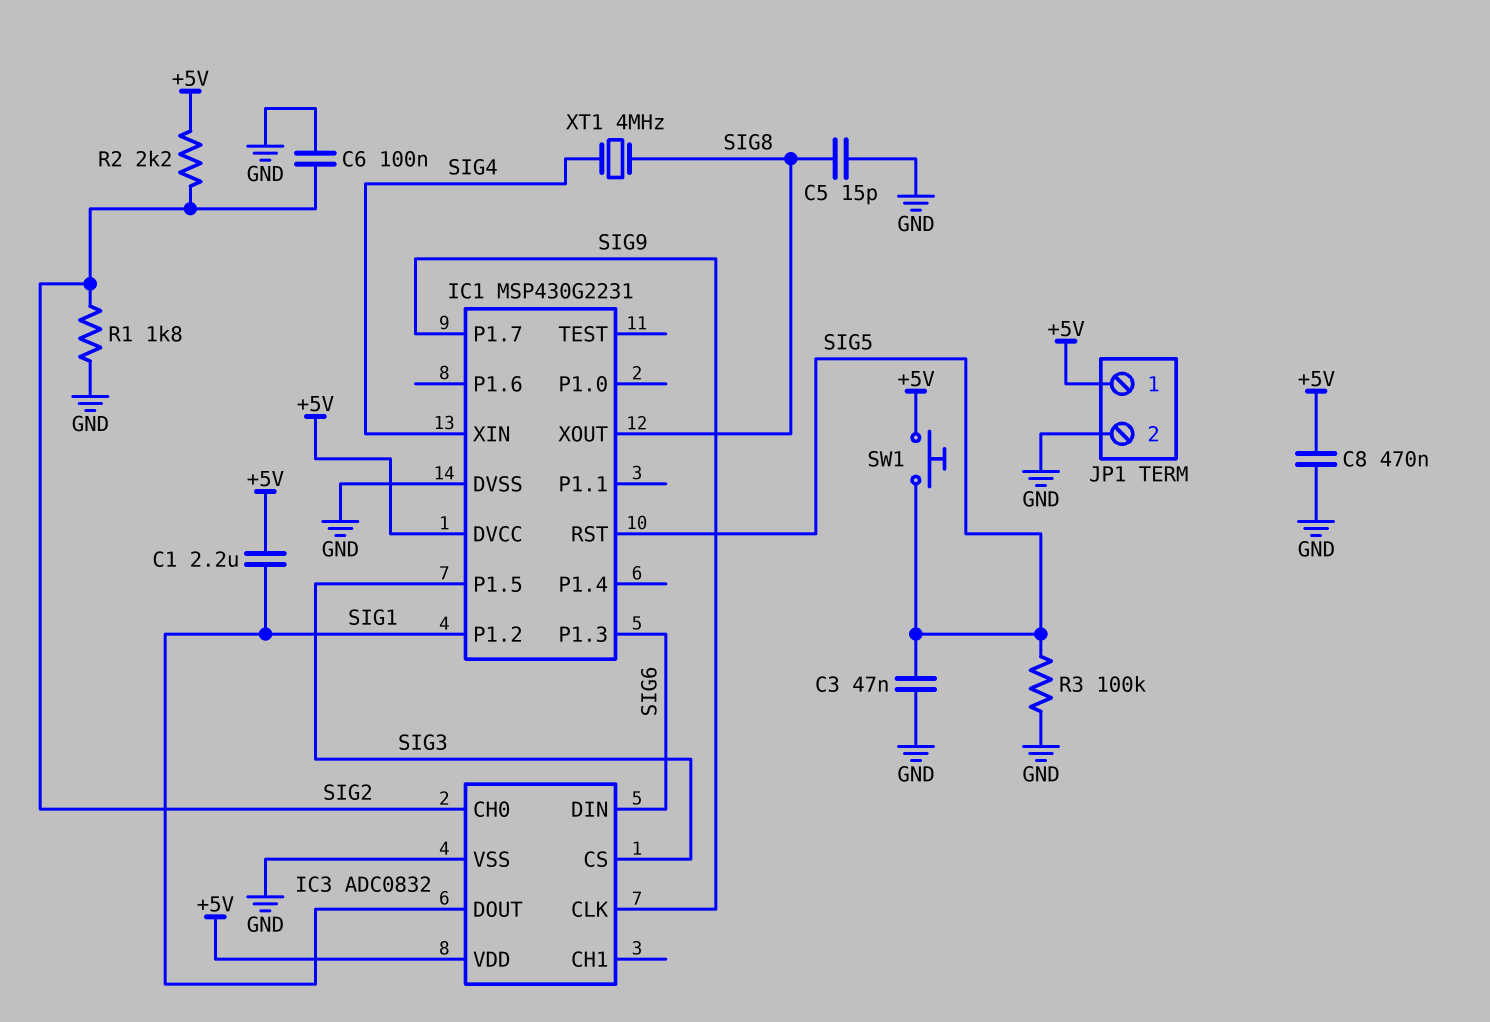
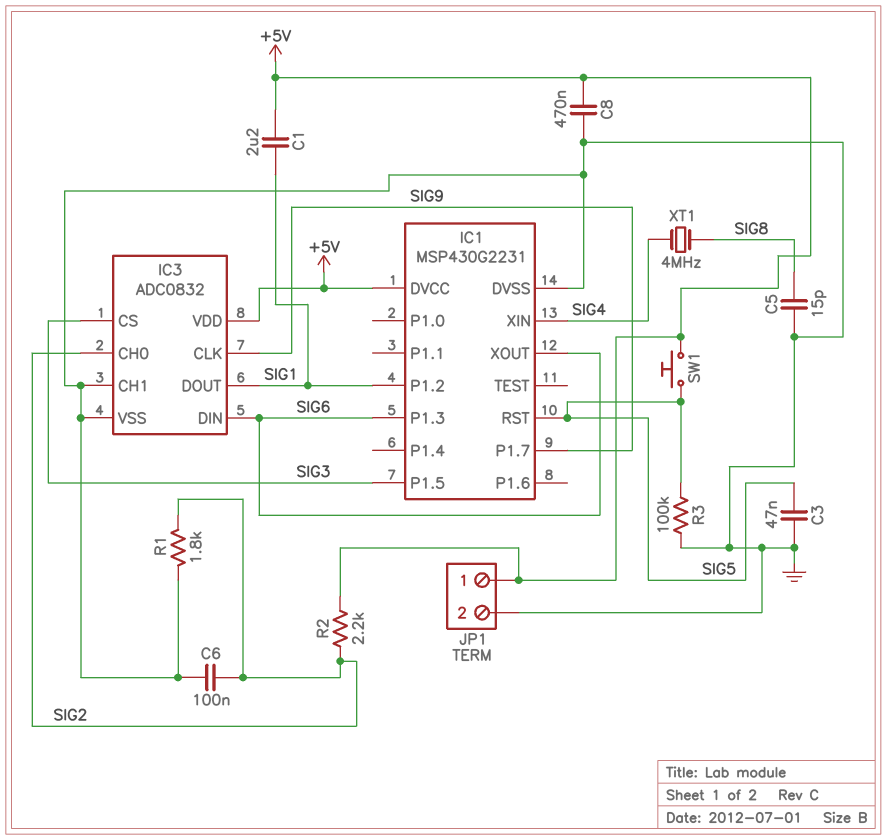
IC1 pin XOUT: SIG8 -> SIG6
IC3 pin CH1: none -> GND

